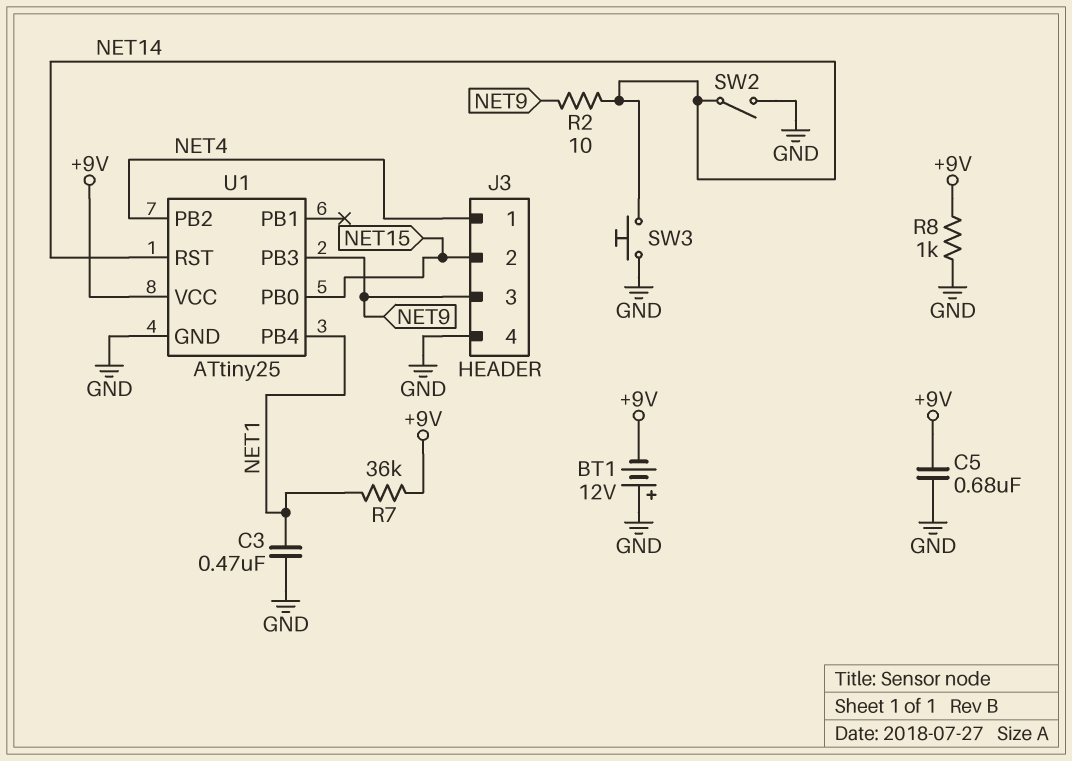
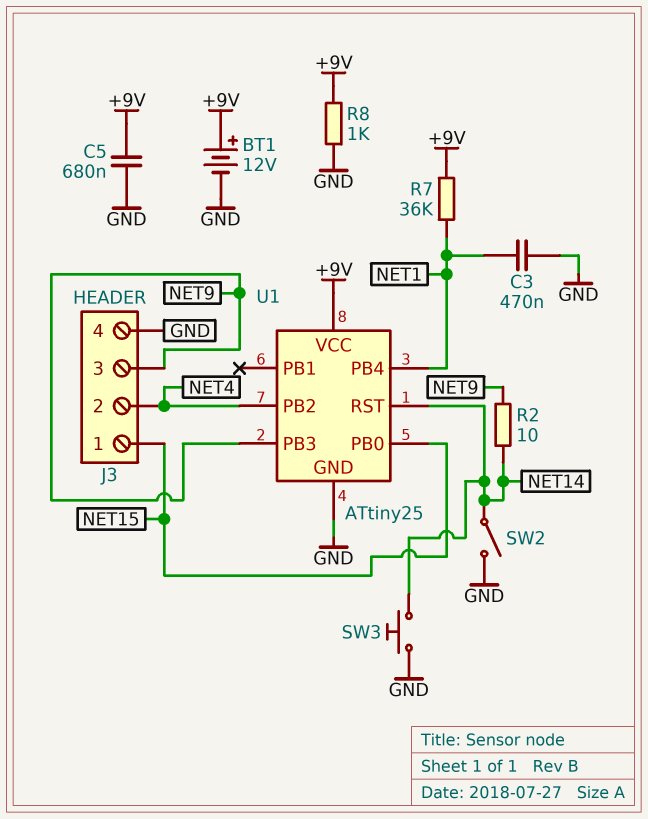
BT1: 12V (plus GND, minus +9V) -> 12V (plus +9V, minus GND)
J3 pin 1: NET4 -> NET15
J3 pin 2: NET15 -> NET4

